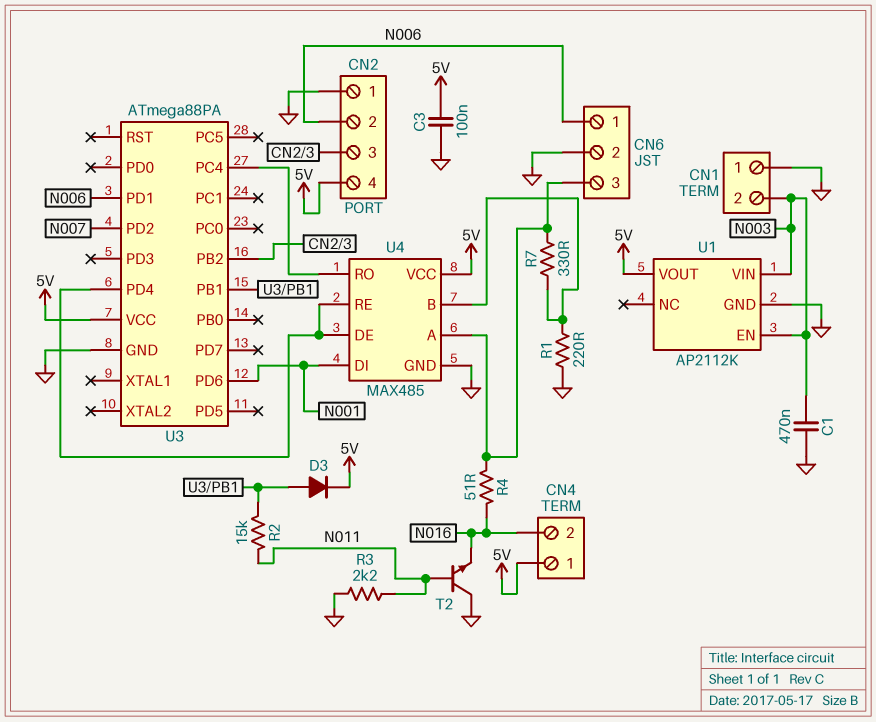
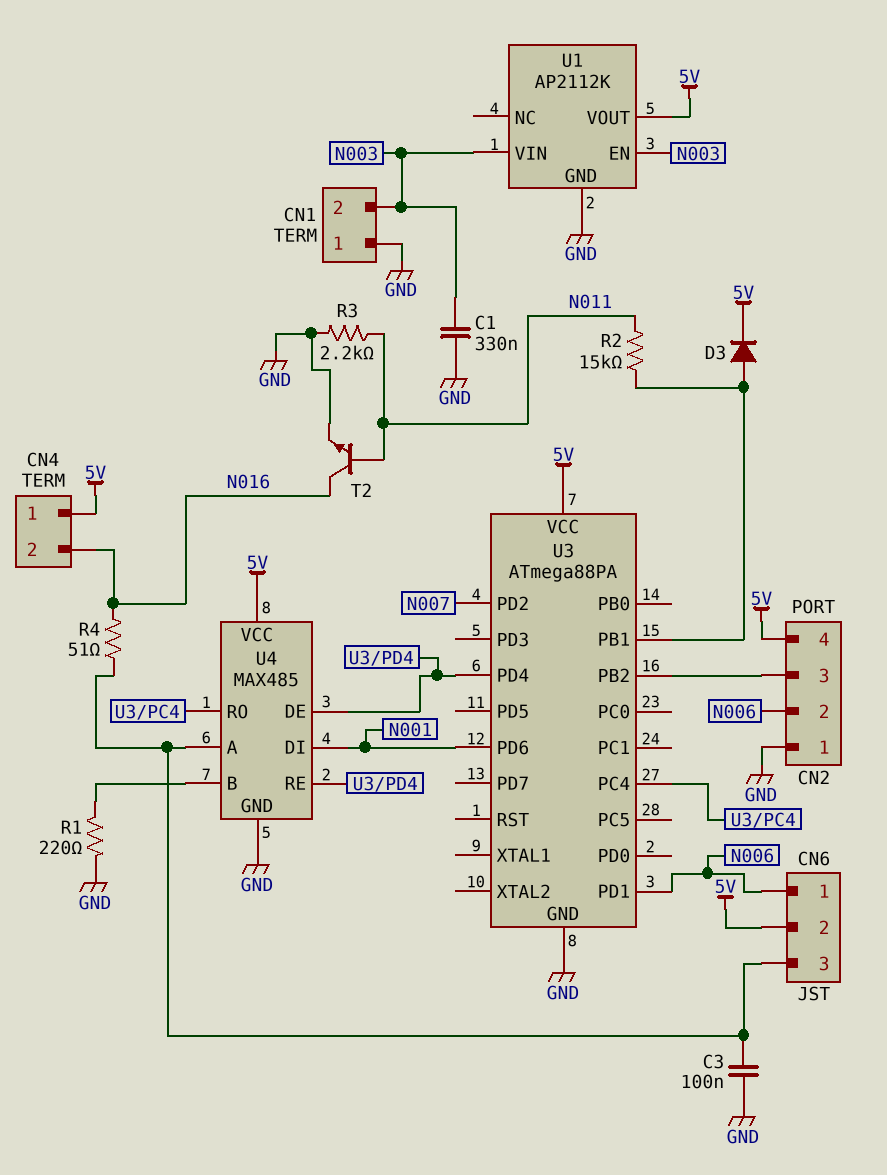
C1: 470nF (GND, N003) -> 330nF (GND, N003)
C3: 100nF (5V, GND) -> 100nF (CN6/3, GND)
CN6 pin 2: GND -> 5V
R7: 330 (CN6/3, U4/B) -> none
T2: NPN (B N011, C GND, E N016) -> NPN (B N011, C N016, E GND)

